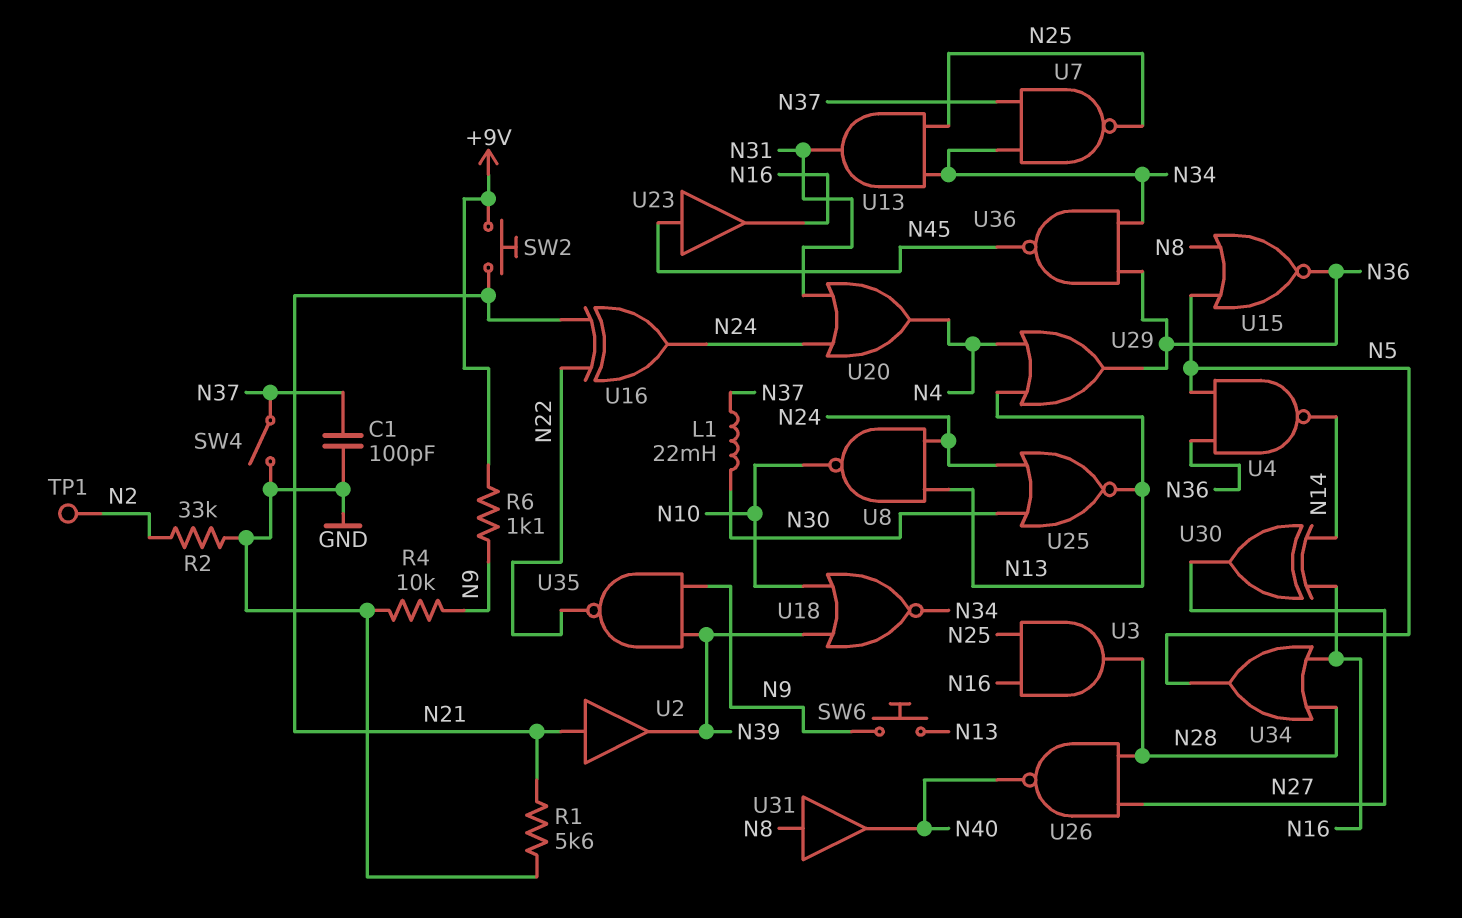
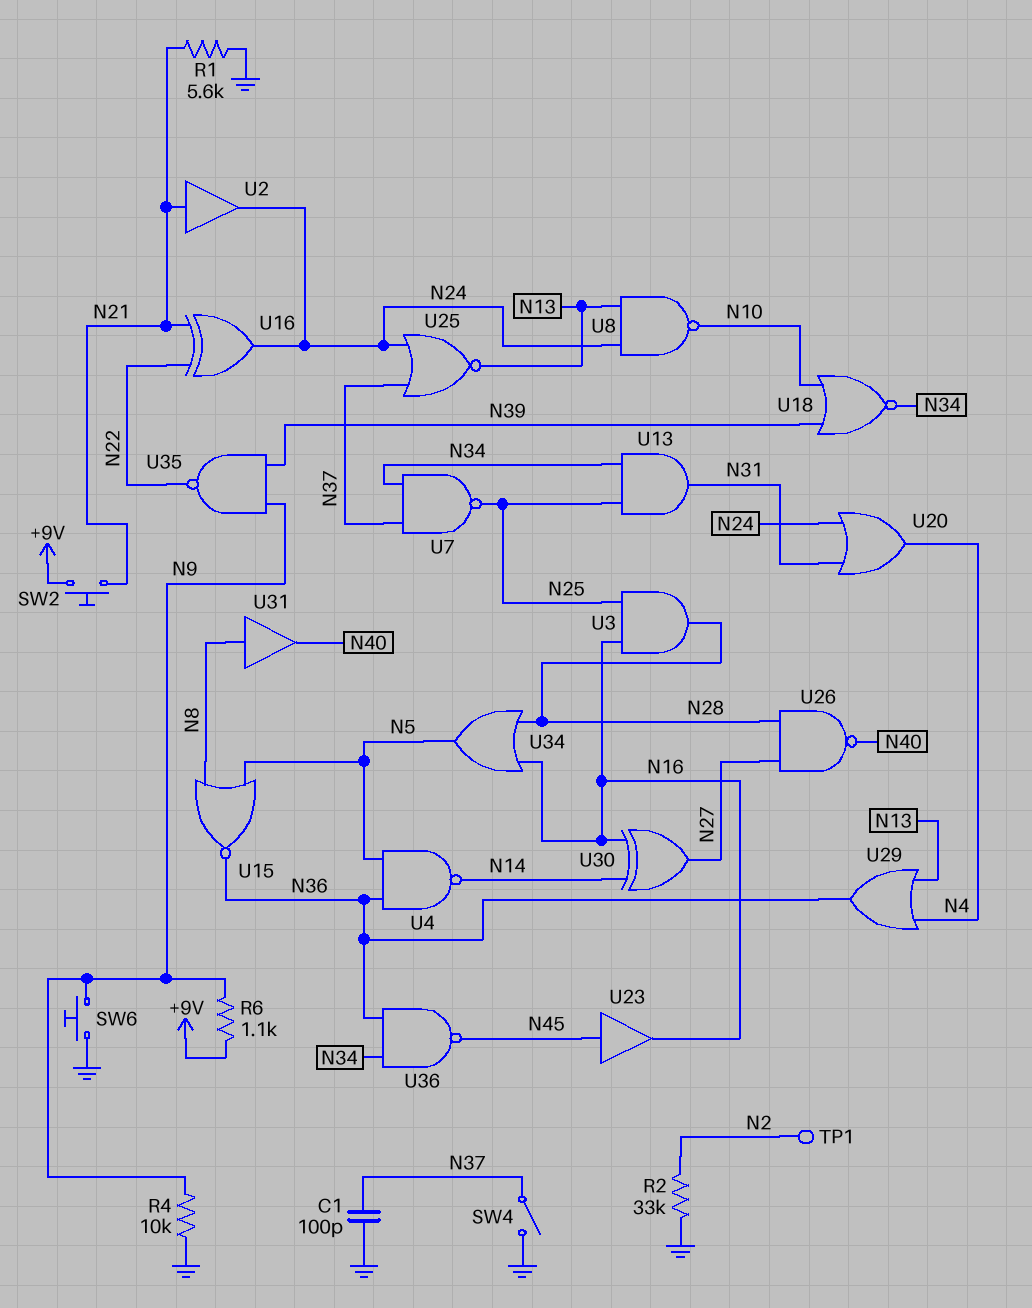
L1: 22mH (N30, N37) -> none
SW6: button (N9, N13) -> button (GND, N9)
U2: buffer (in N21, out N39) -> buffer (in N21, out N24)
U25: NOR (in N24, in N30, out N13) -> NOR (in N24, in N37, out N13)

